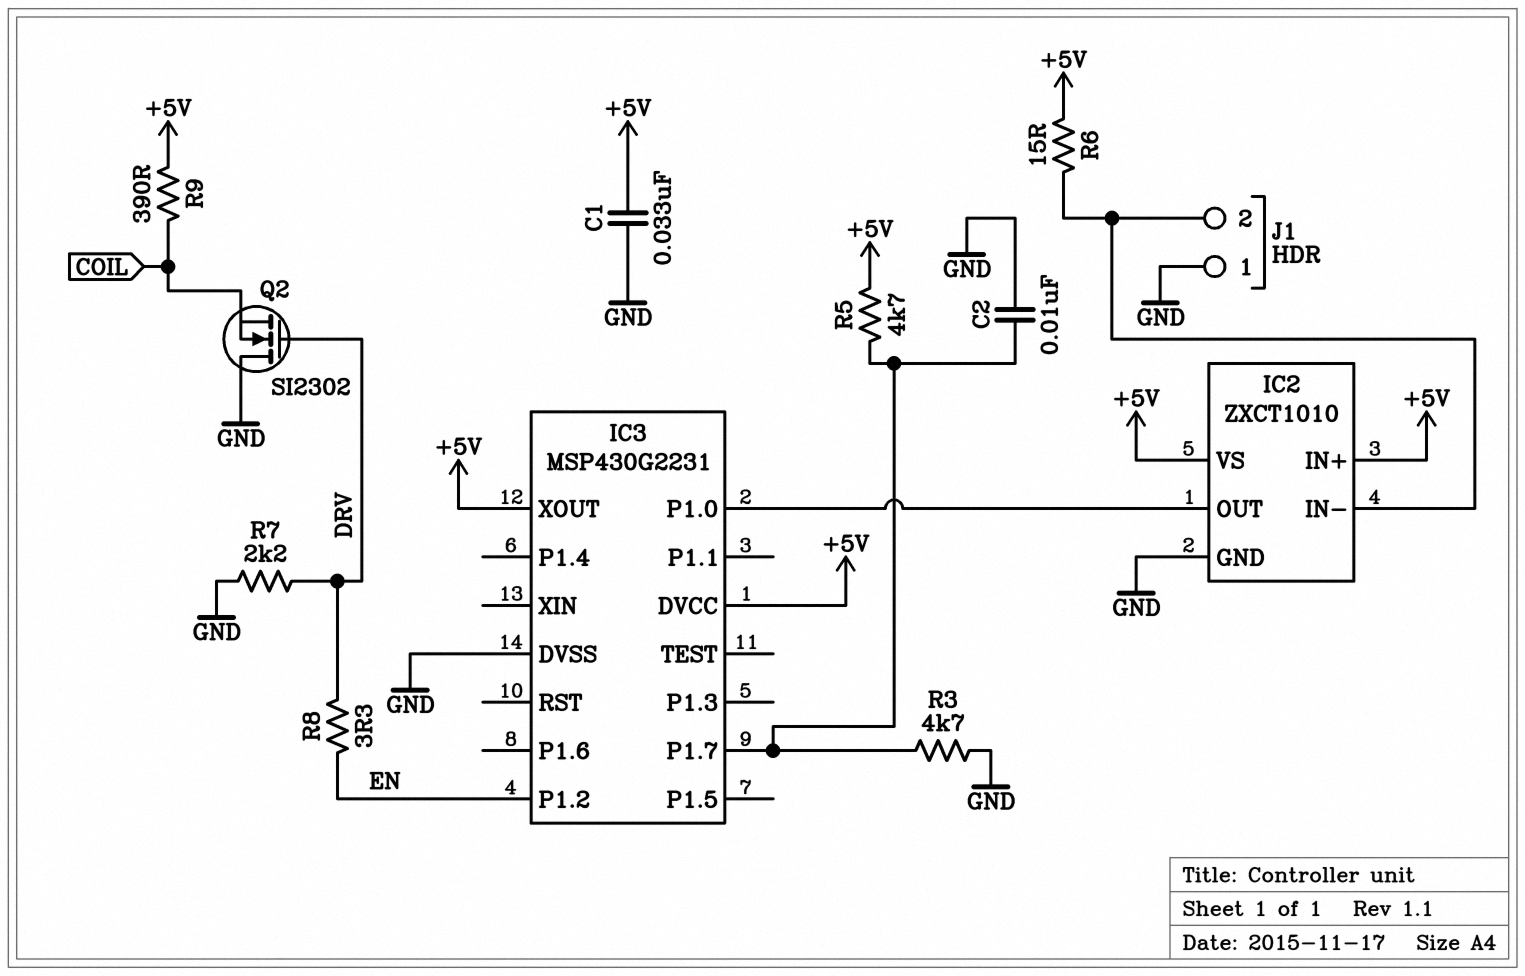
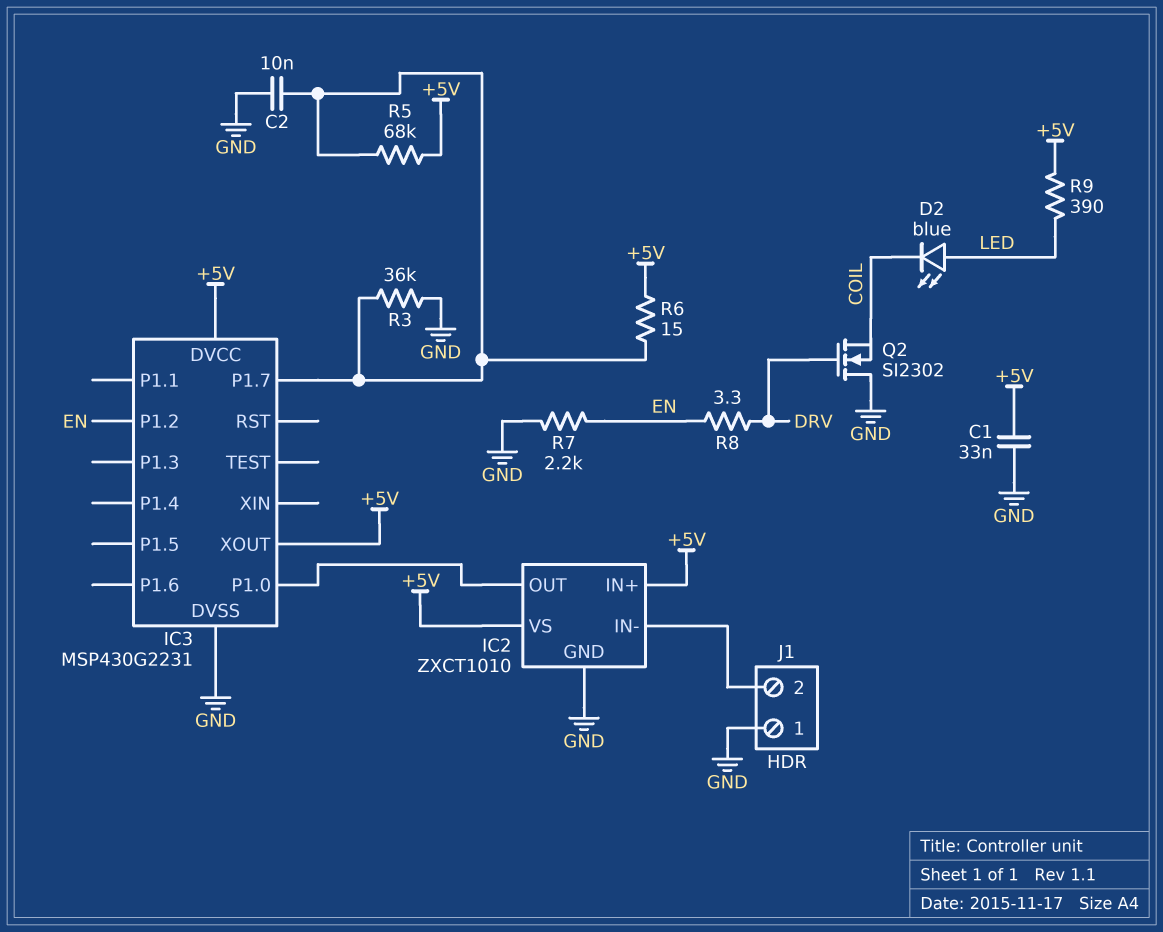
D2: none -> LED blue (A LED, K COIL)
R3: 4.7k (GND, IC3/P1.7) -> 36k (GND, IC3/P1.7)
R5: 4.7k (+5V, IC3/P1.7) -> 68k (+5V, IC3/P1.7)
R6: 15 (+5V, IC2/IN-) -> 15 (+5V, IC3/P1.7)
R7: 2.2k (DRV, GND) -> 2.2k (EN, GND)
R9: 390 (+5V, COIL) -> 390 (+5V, LED)

